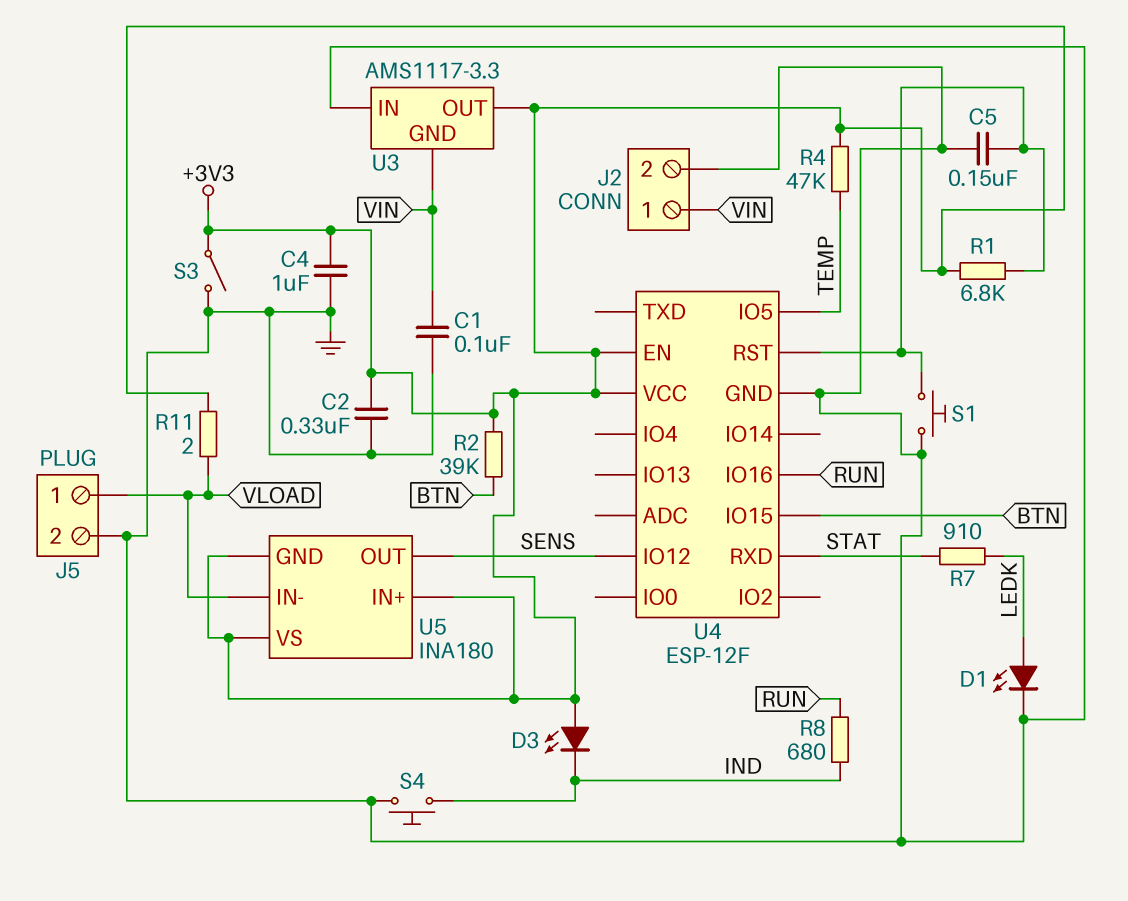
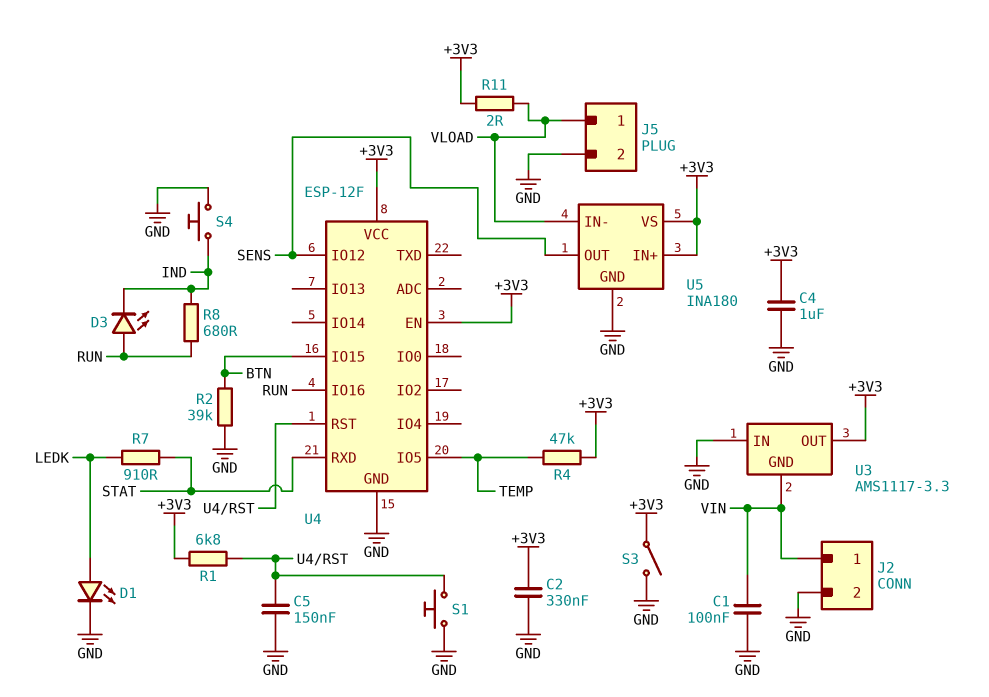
D3: LED (A +3V3, K IND) -> LED (A RUN, K IND)
R2: 39k (+3V3, BTN) -> 39k (BTN, GND)
U5 pin GND: +3V3 -> GND

